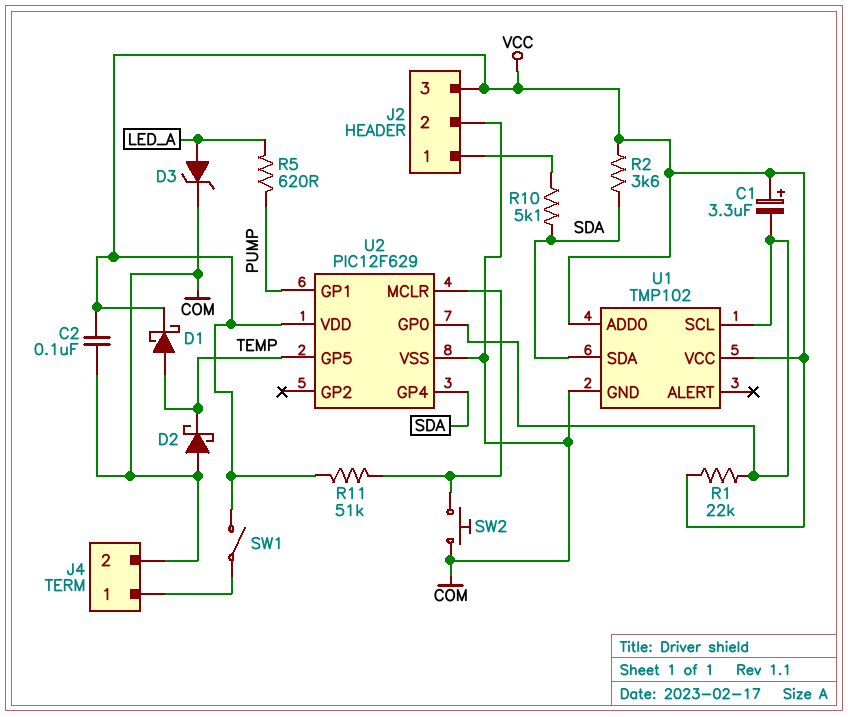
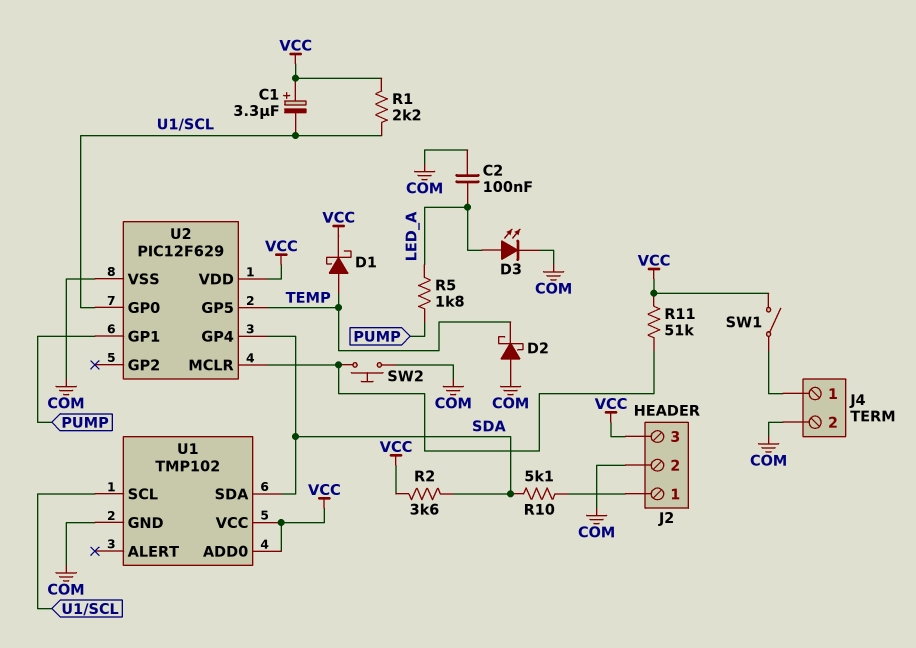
C2: 100nF (COM, VCC) -> 100nF (COM, LED_A)
D3: zener (A LED_A, K COM) -> LED (A LED_A, K COM)
R1: 22k (U1/SCL, VCC) -> 2.2k (U1/SCL, VCC)
R5: 620 (LED_A, PUMP) -> 1.8k (LED_A, PUMP)

